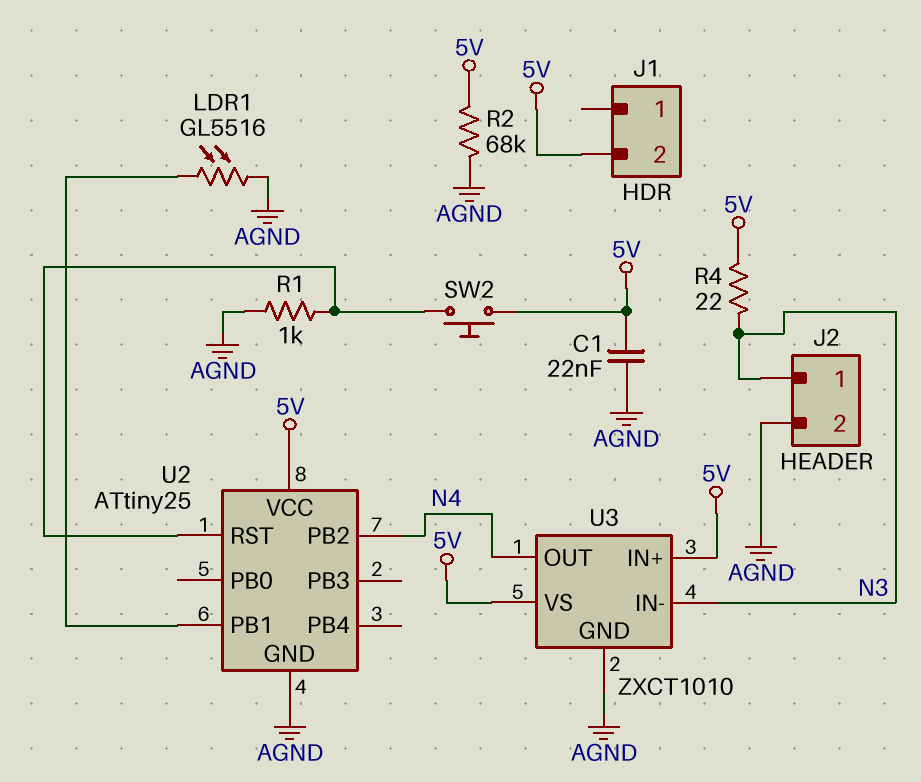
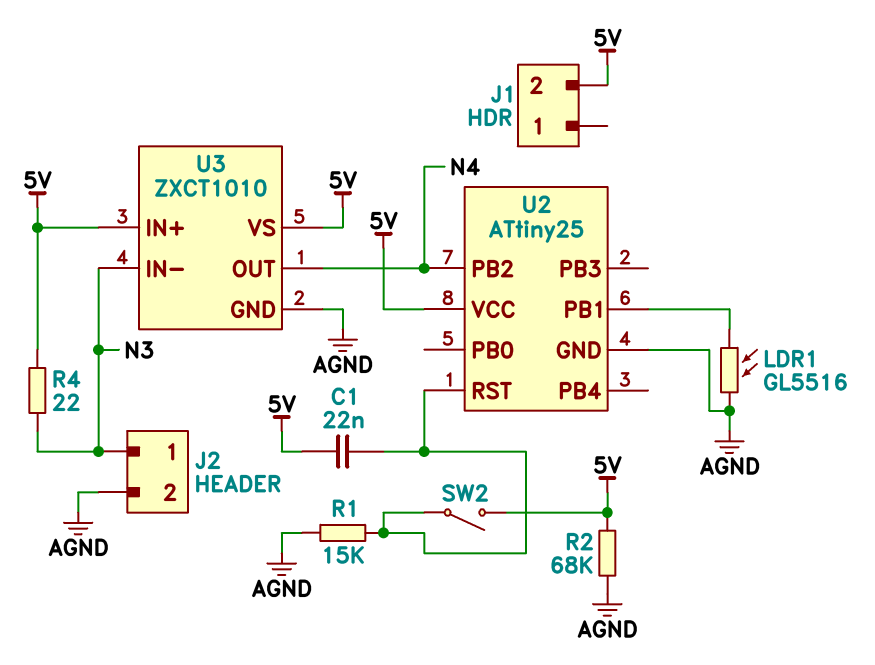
C1: 22nF (5V, AGND) -> 22nF (5V, U2/RST)
R1: 1k (AGND, U2/RST) -> 15k (AGND, U2/RST)
SW2: button (5V, U2/RST) -> switch (5V, U2/RST)

